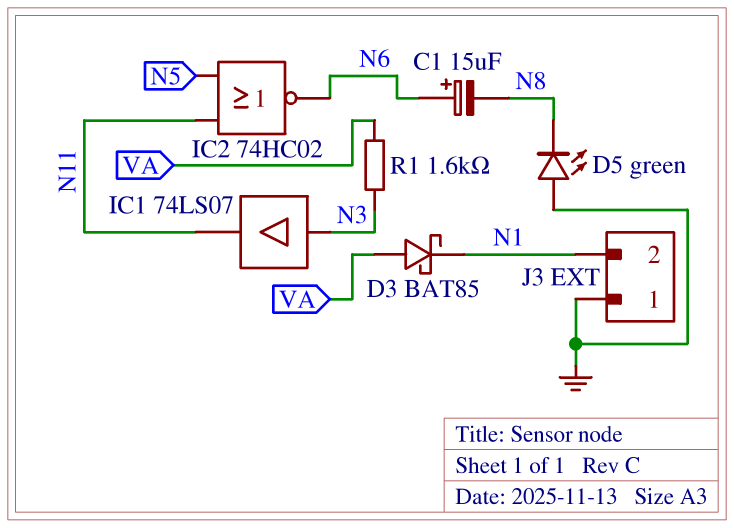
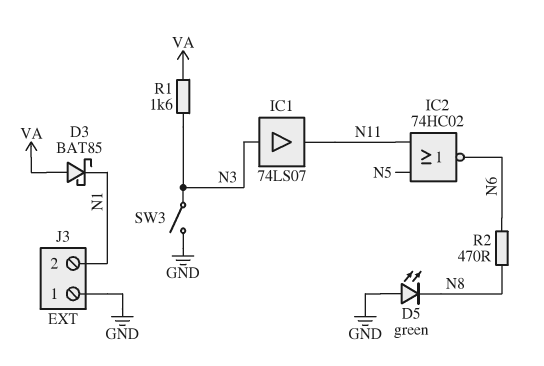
C1: 15uF (plus N6, minus N8) -> none
R2: none -> 470 (N6, N8)
SW3: none -> switch (GND, N3)

